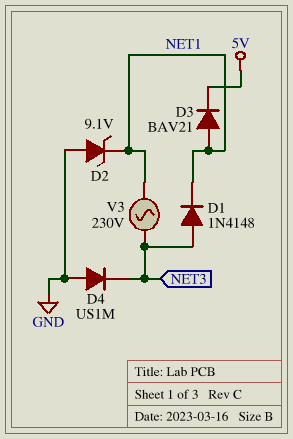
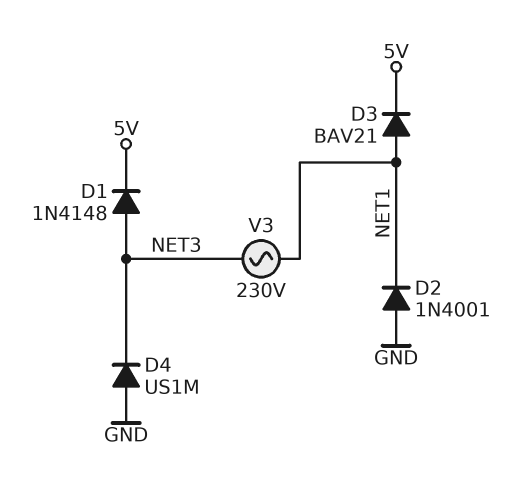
D1: diode 1N4148 (A NET3, K NET1) -> diode 1N4148 (A NET3, K 5V)
D2: zener 9.1V (A GND, K NET1) -> diode 1N4001 (A GND, K NET1)

